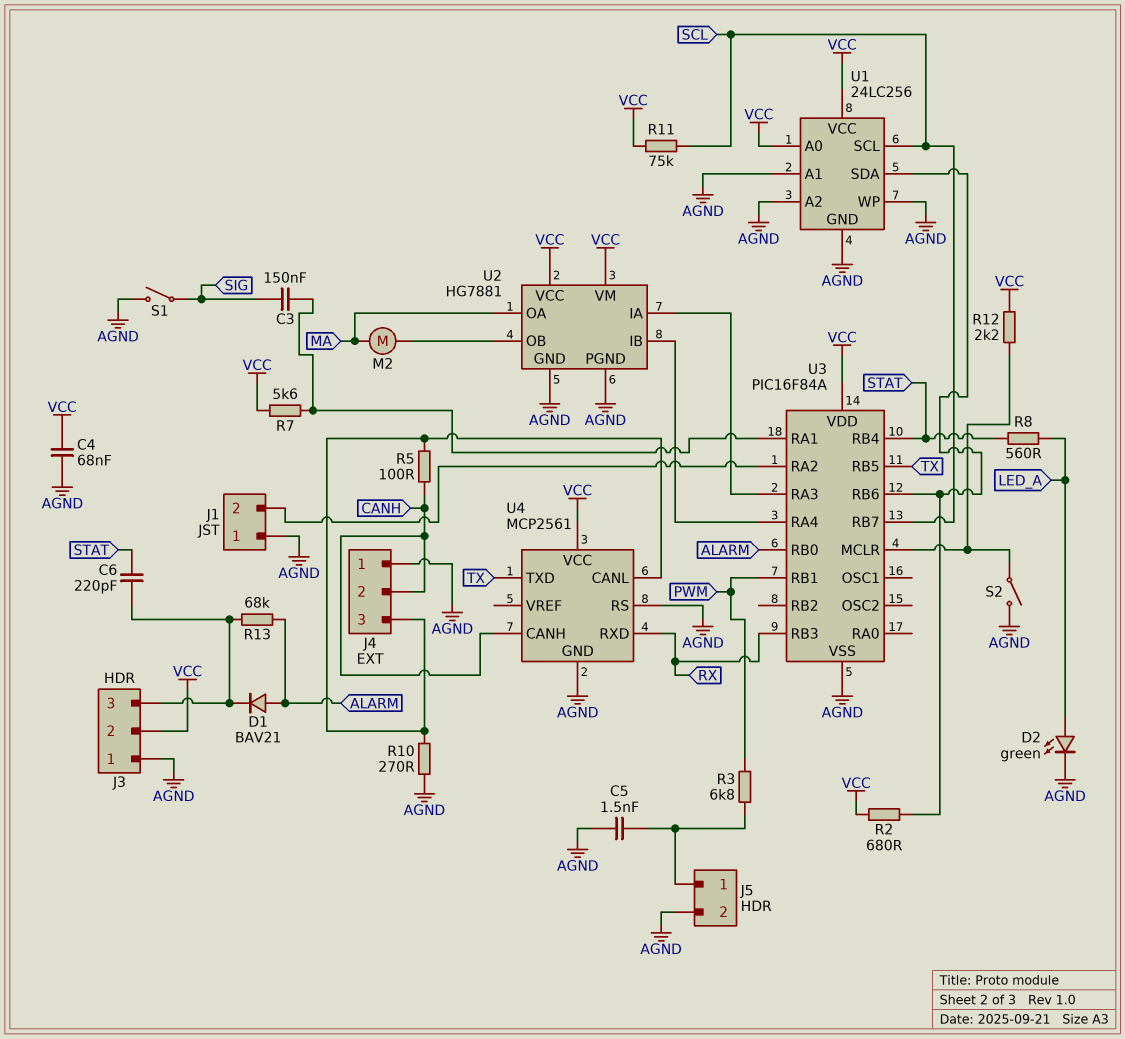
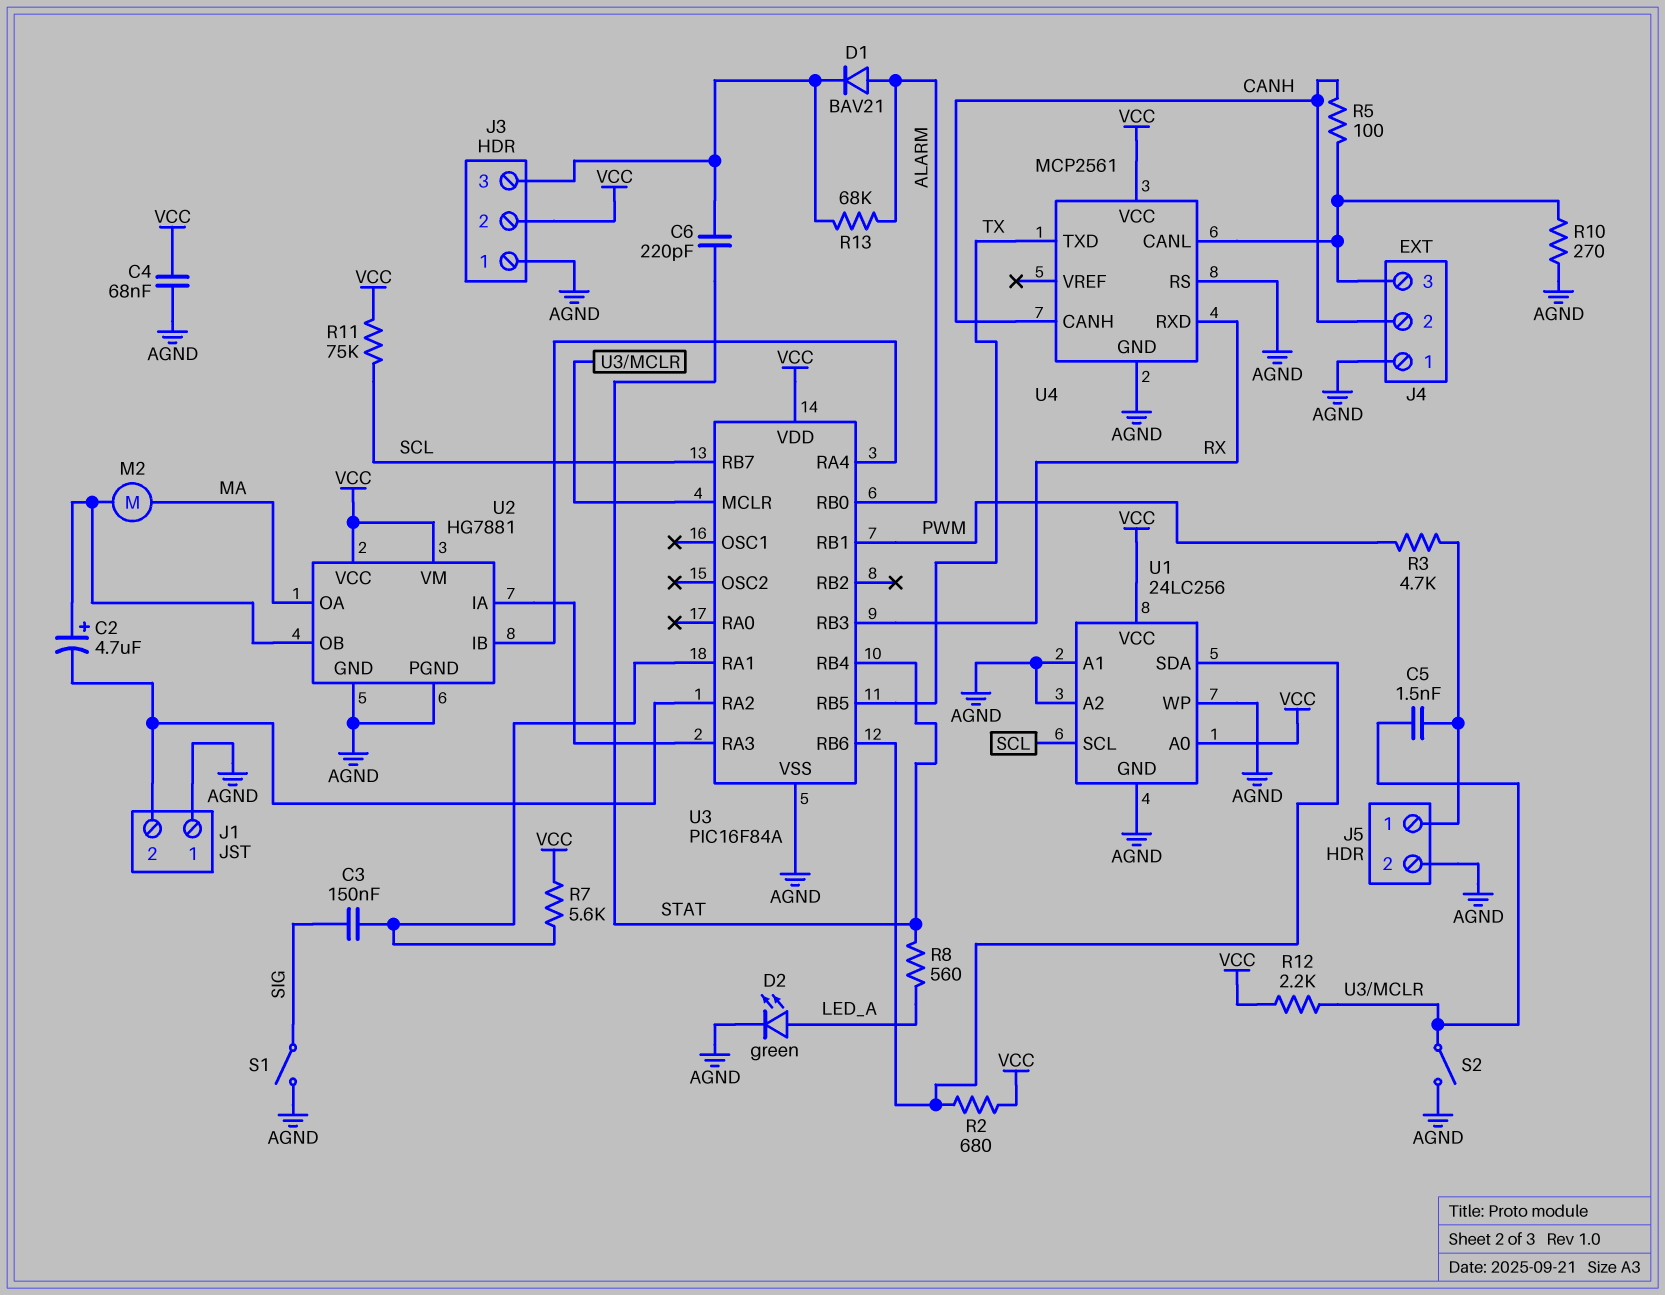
C2: none -> 4.7uF (plus U2/OB, minus J1/2)
C5: 1.5nF (AGND, J5/1) -> 1.5nF (J5/1, U3/MCLR)
R3: 6.8k (J5/1, PWM) -> 4.7k (J5/1, PWM)

